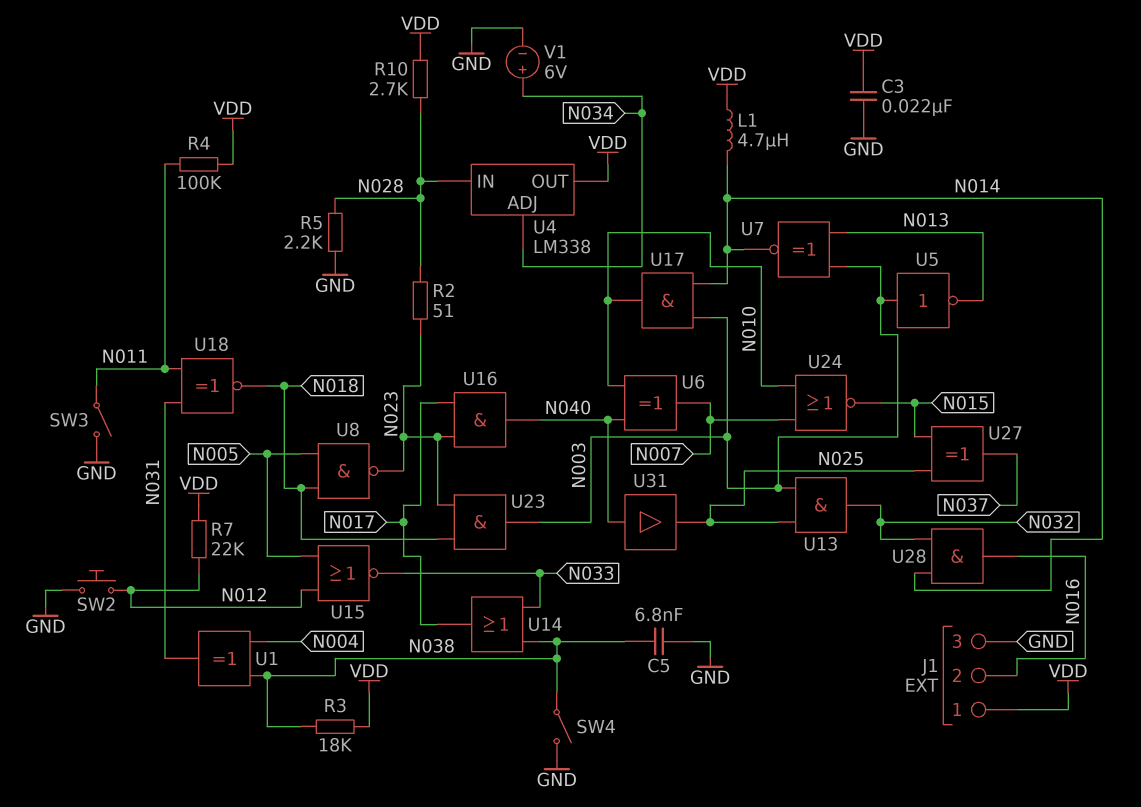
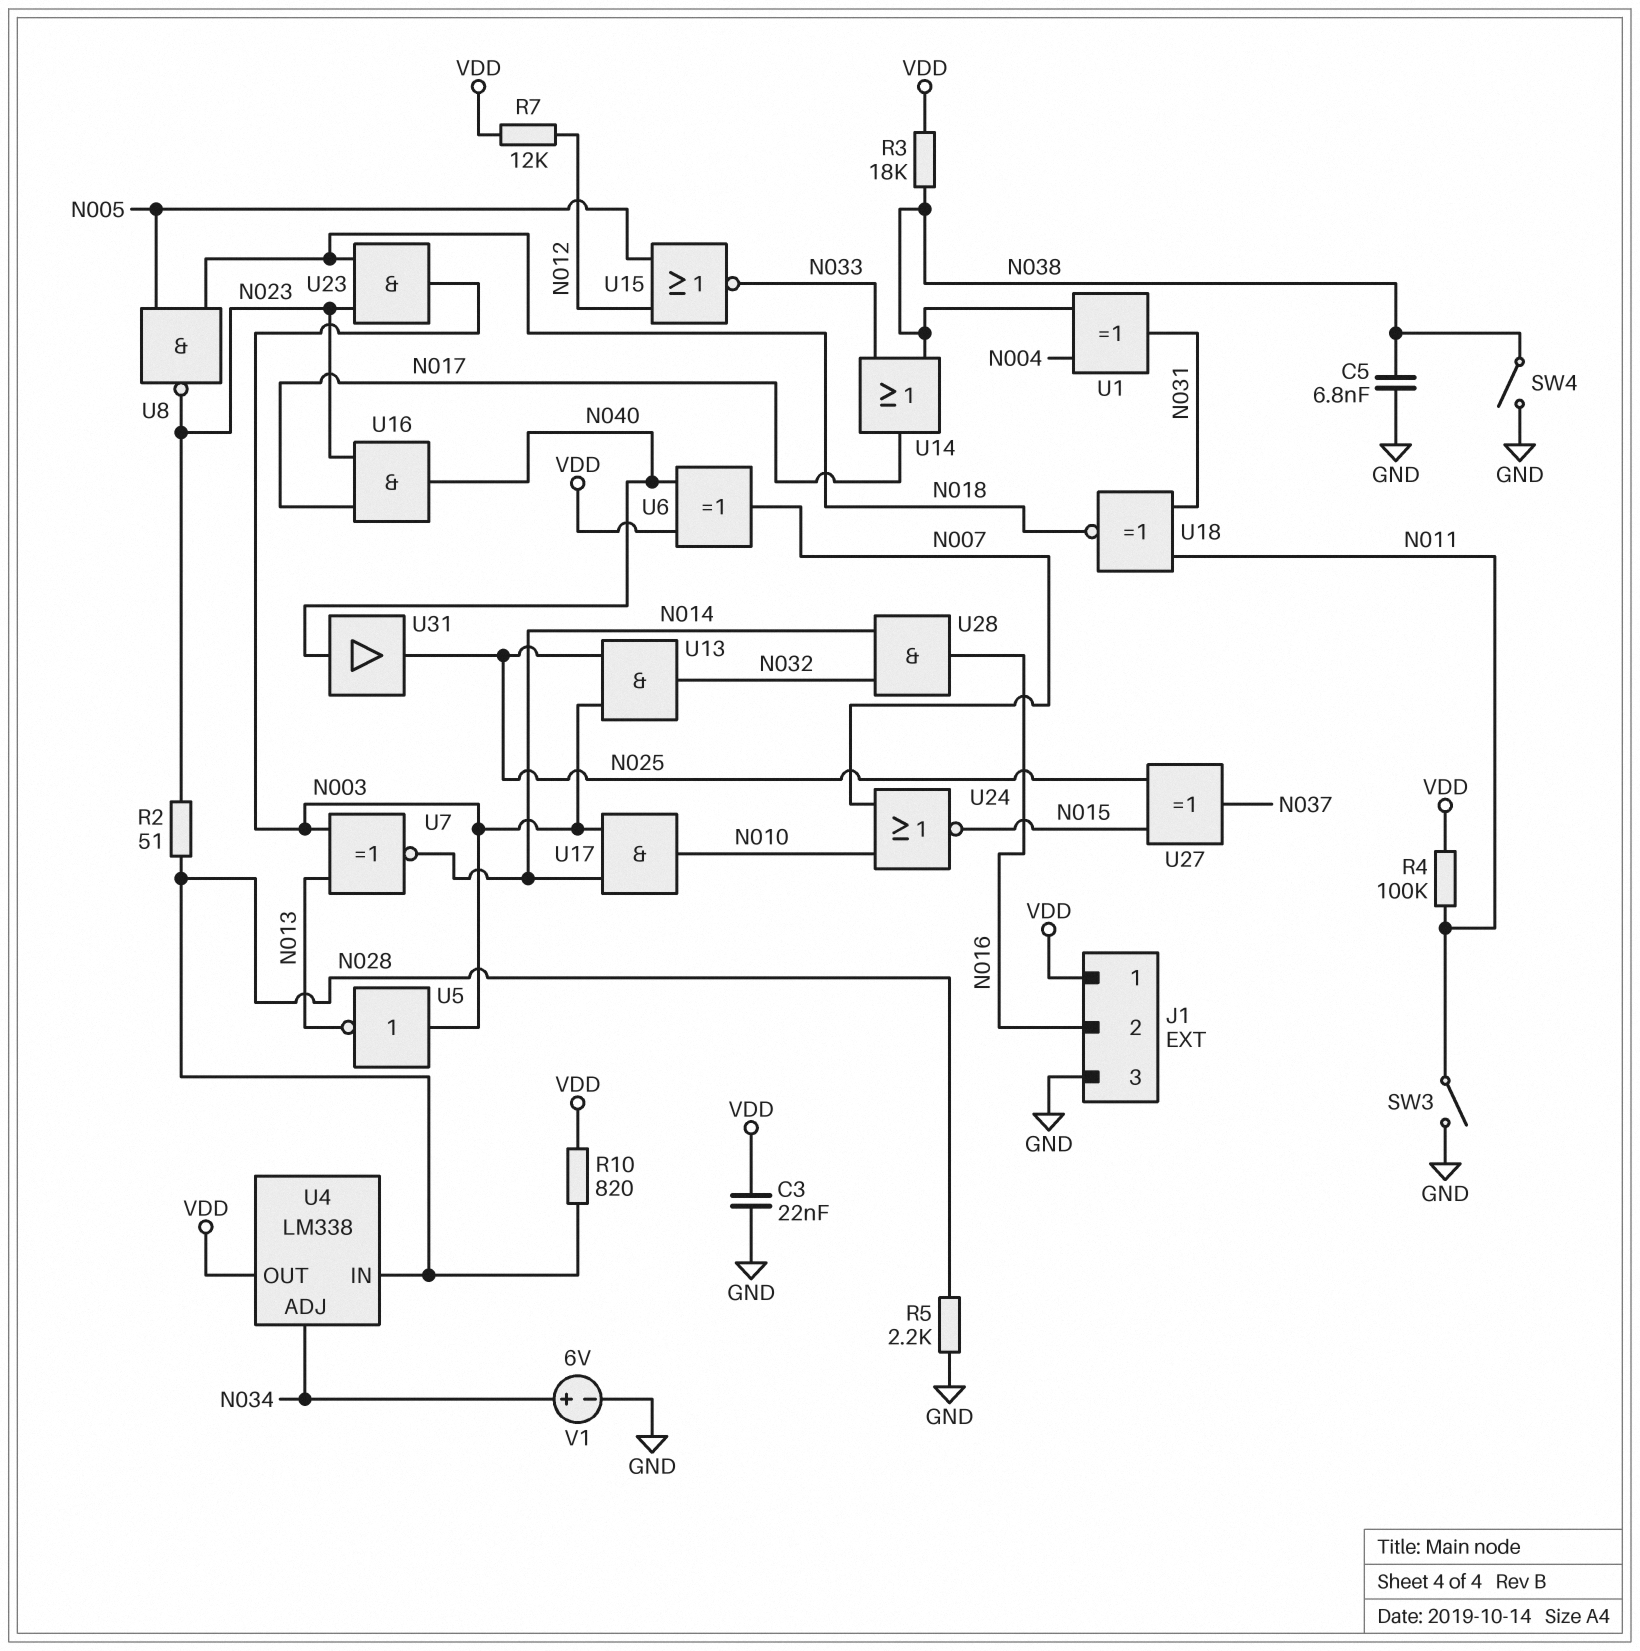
L1: 4.7uH (N014, VDD) -> none
R7: 22k (N012, VDD) -> 12k (N012, VDD)
R10: 2.7k (N028, VDD) -> 820 (N028, VDD)
SW2: button (GND, N012) -> none
U6: XOR (in N010, in N040, out N007) -> XOR (in N040, in VDD, out N007)

